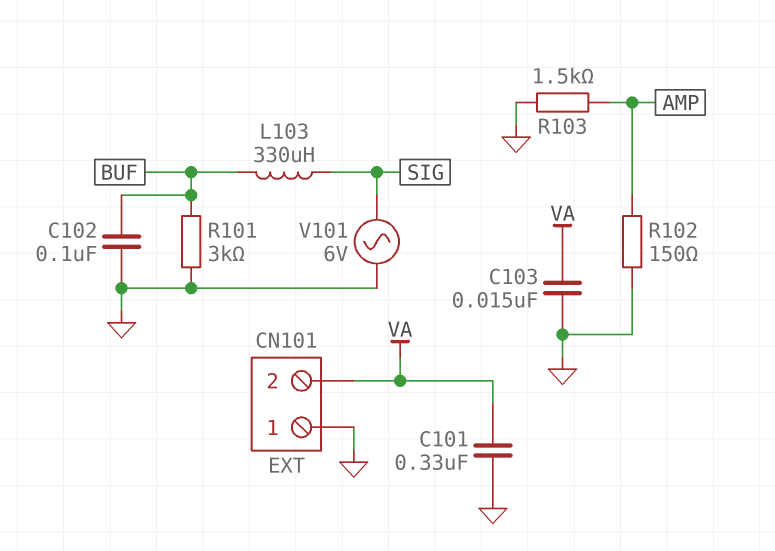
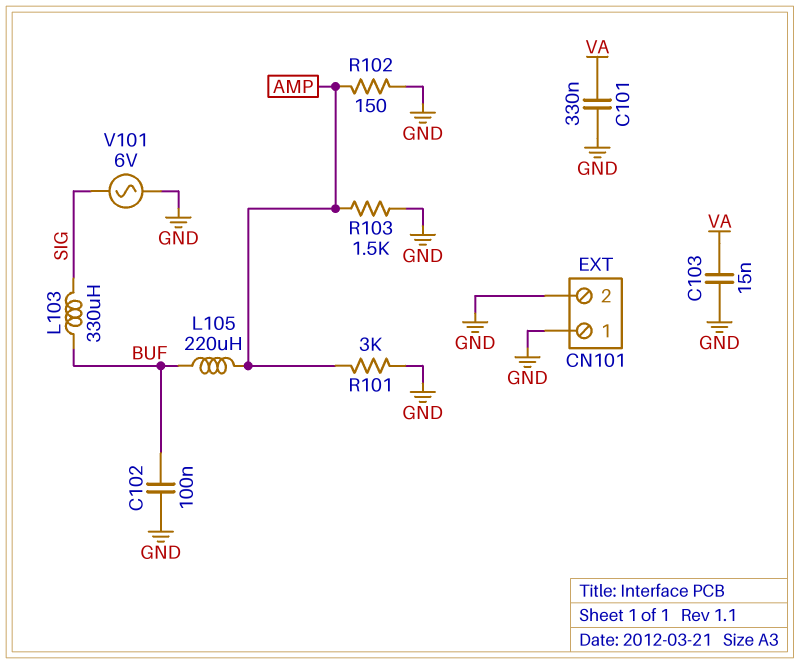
CN101 pin 2: VA -> GND
L105: none -> 220uH (AMP, BUF)
R101: 3k (BUF, GND) -> 3k (AMP, GND)

